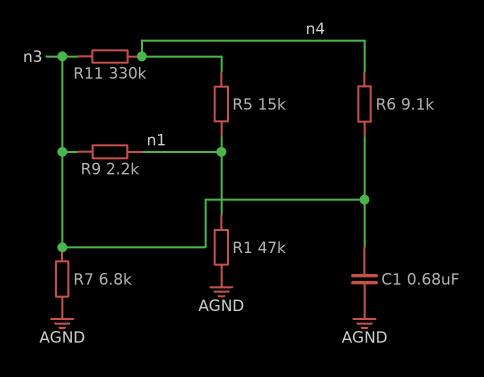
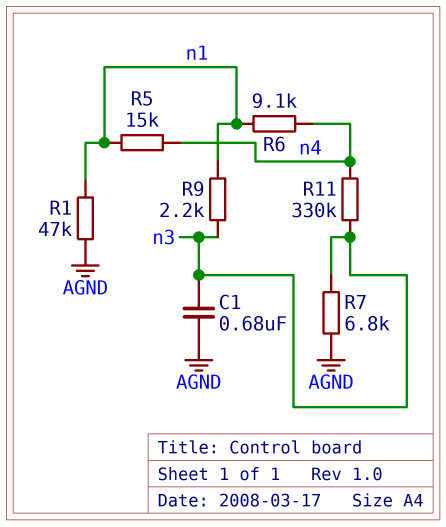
R6: 9.1k (n3, n4) -> 9.1k (n1, n4)

